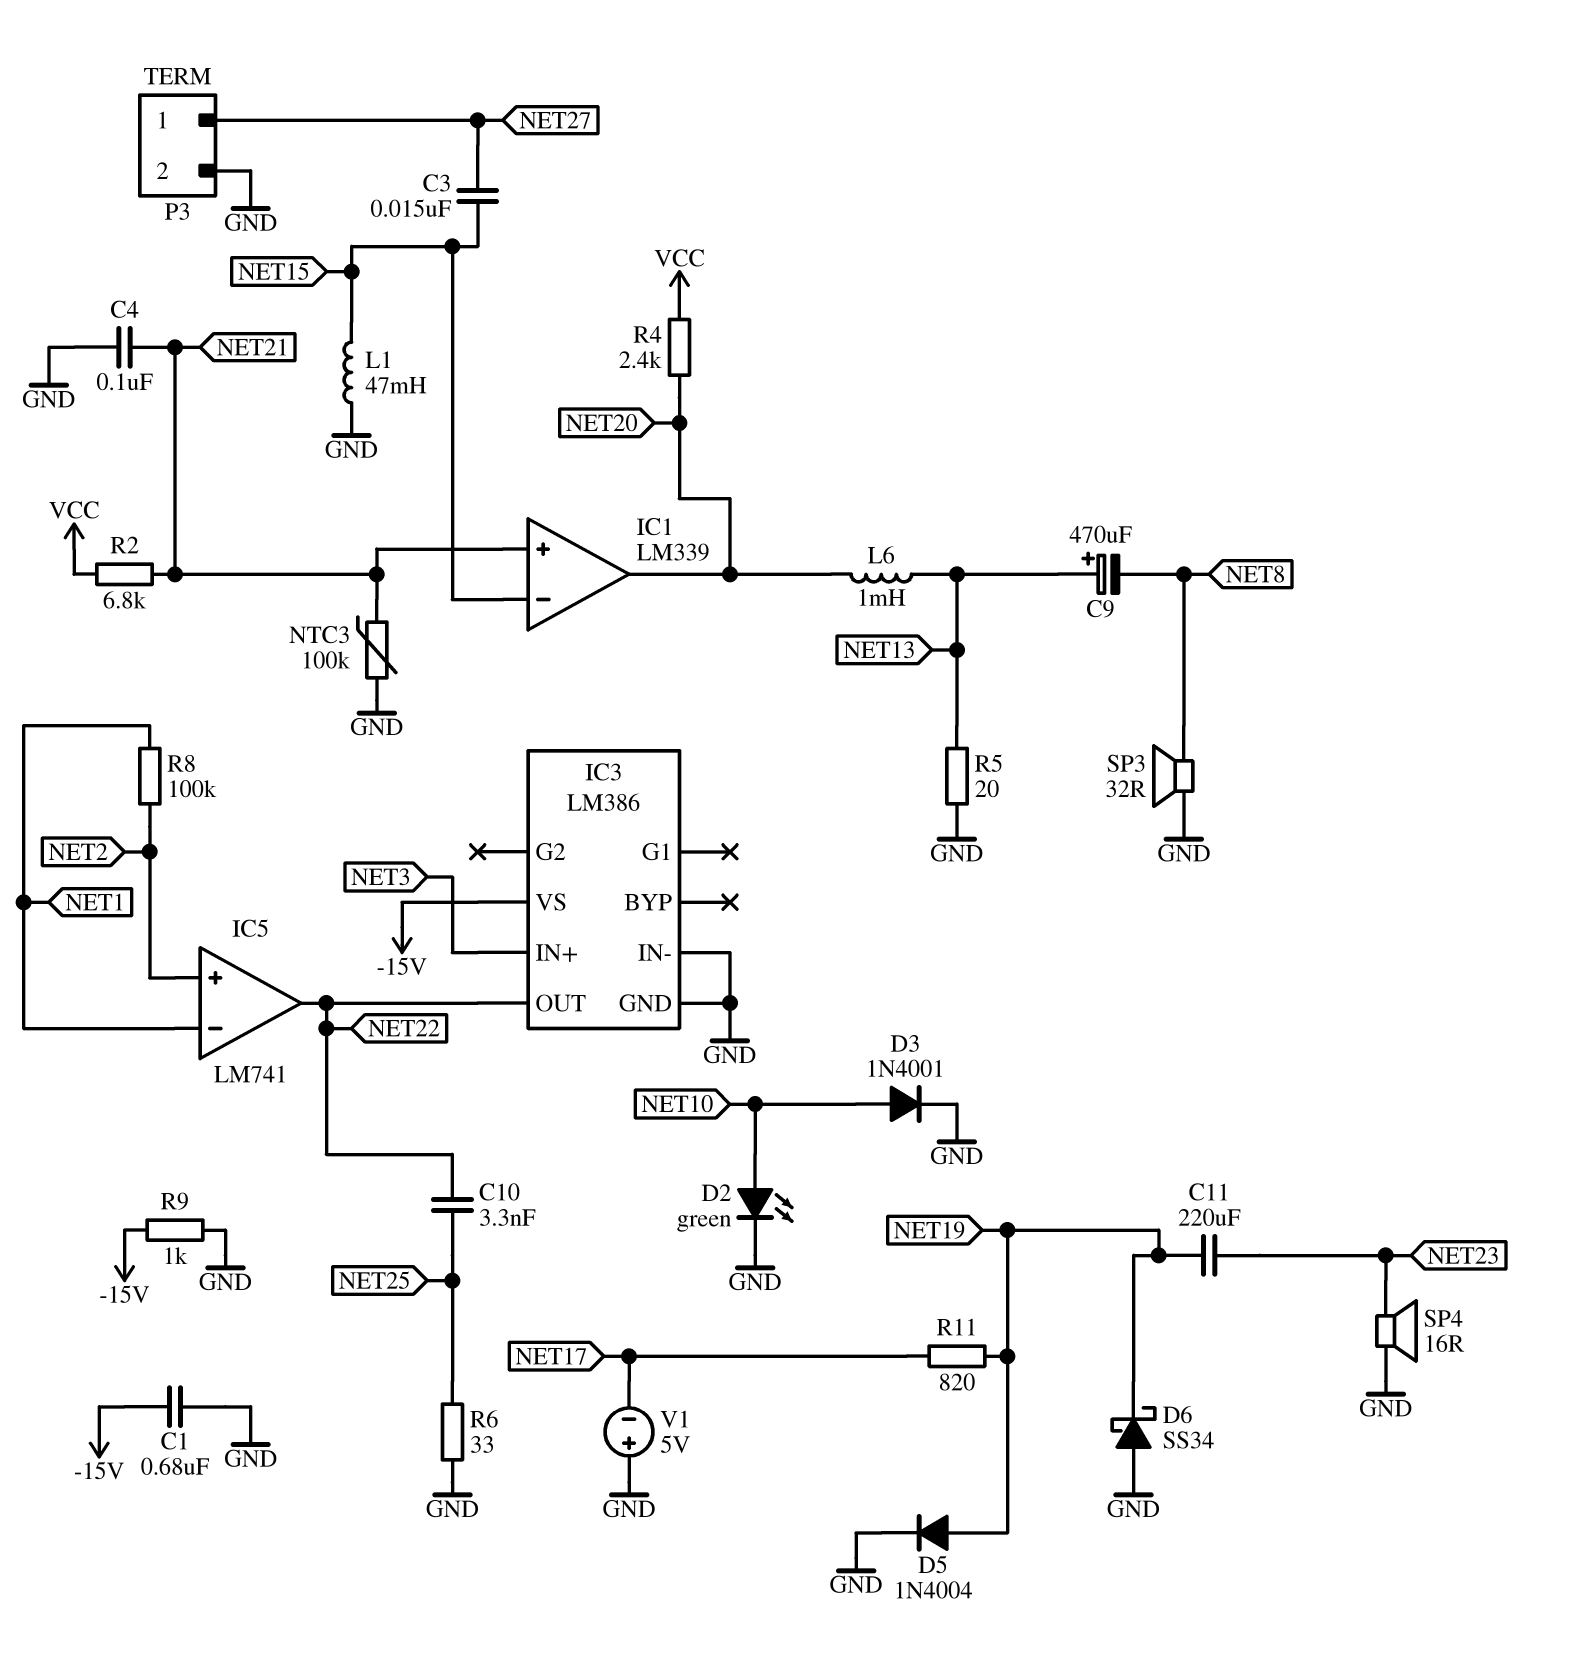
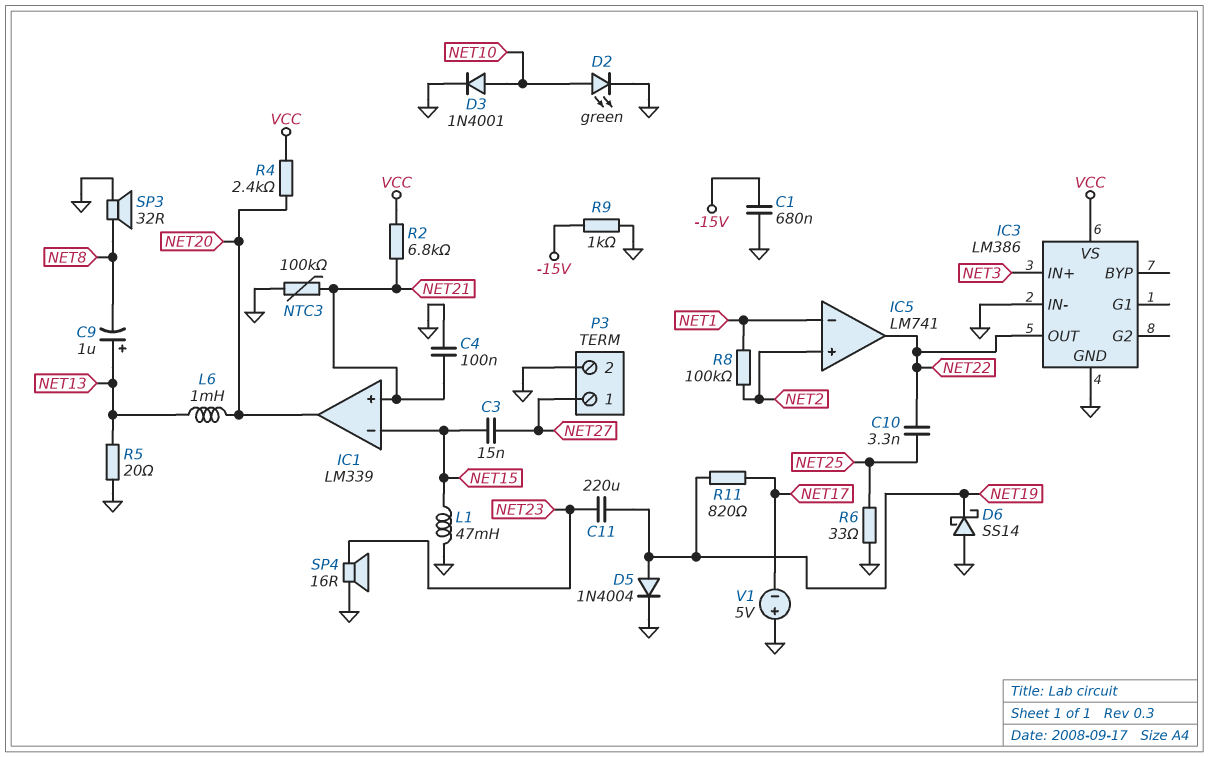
C9: 470uF (plus NET13, minus NET8) -> 1uF (plus NET13, minus NET8)
D6: schottky SS34 (A GND, K NET19) -> schottky SS14 (A GND, K NET19)
IC3 pin VS: -15V -> VCC

